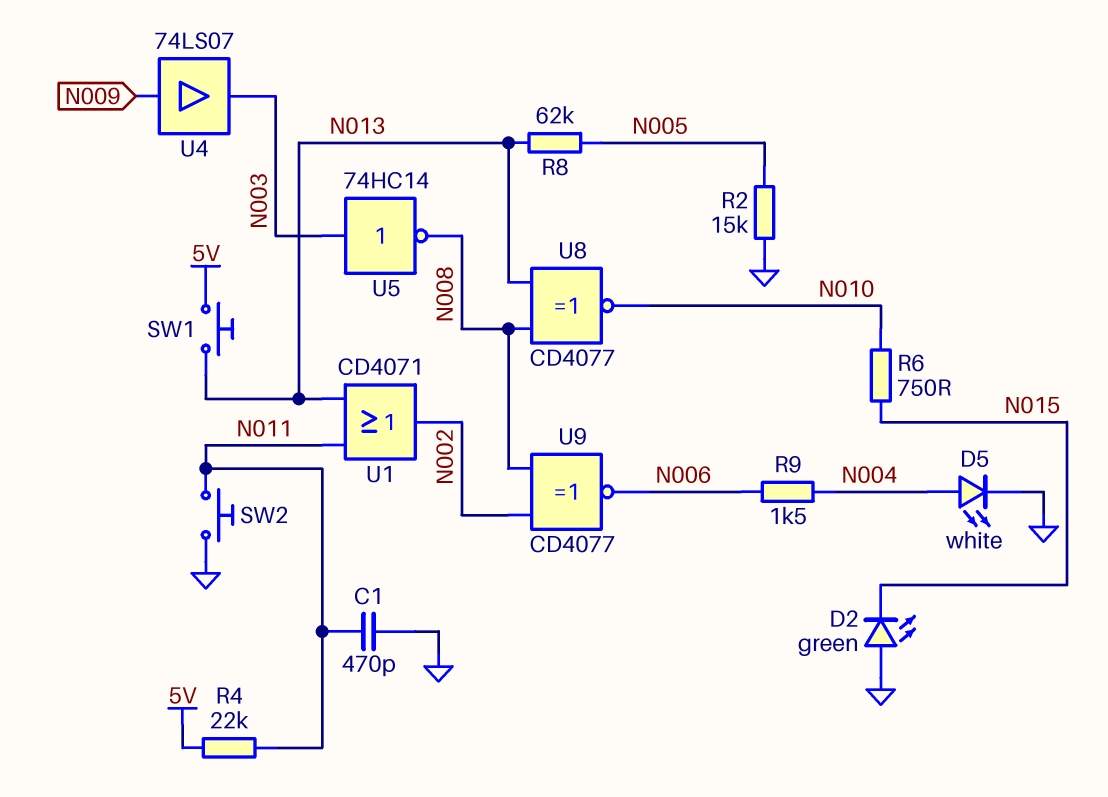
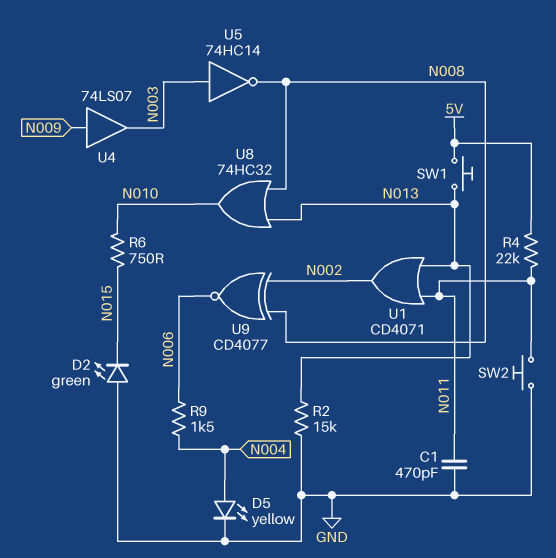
D5: LED white (A N004, K GND) -> LED yellow (A N004, K GND)
R2: 15k (GND, N005) -> 15k (GND, N013)
R8: 62k (N005, N013) -> none
U8: XNOR CD4077 (in N008, in N013, out N010) -> OR 74HC32 (in N008, in N013, out N010)

